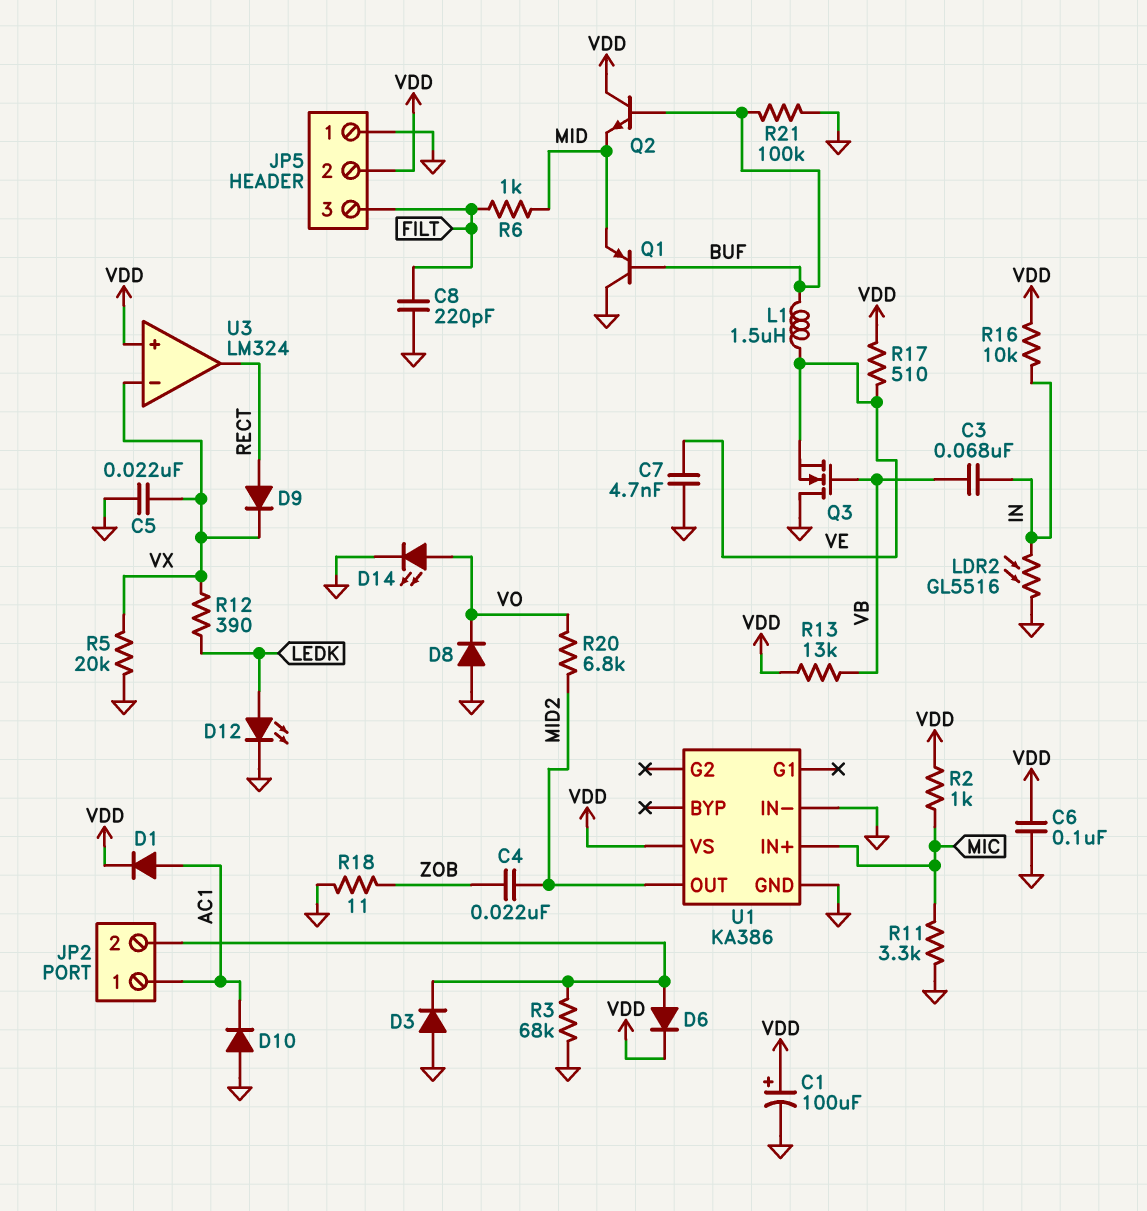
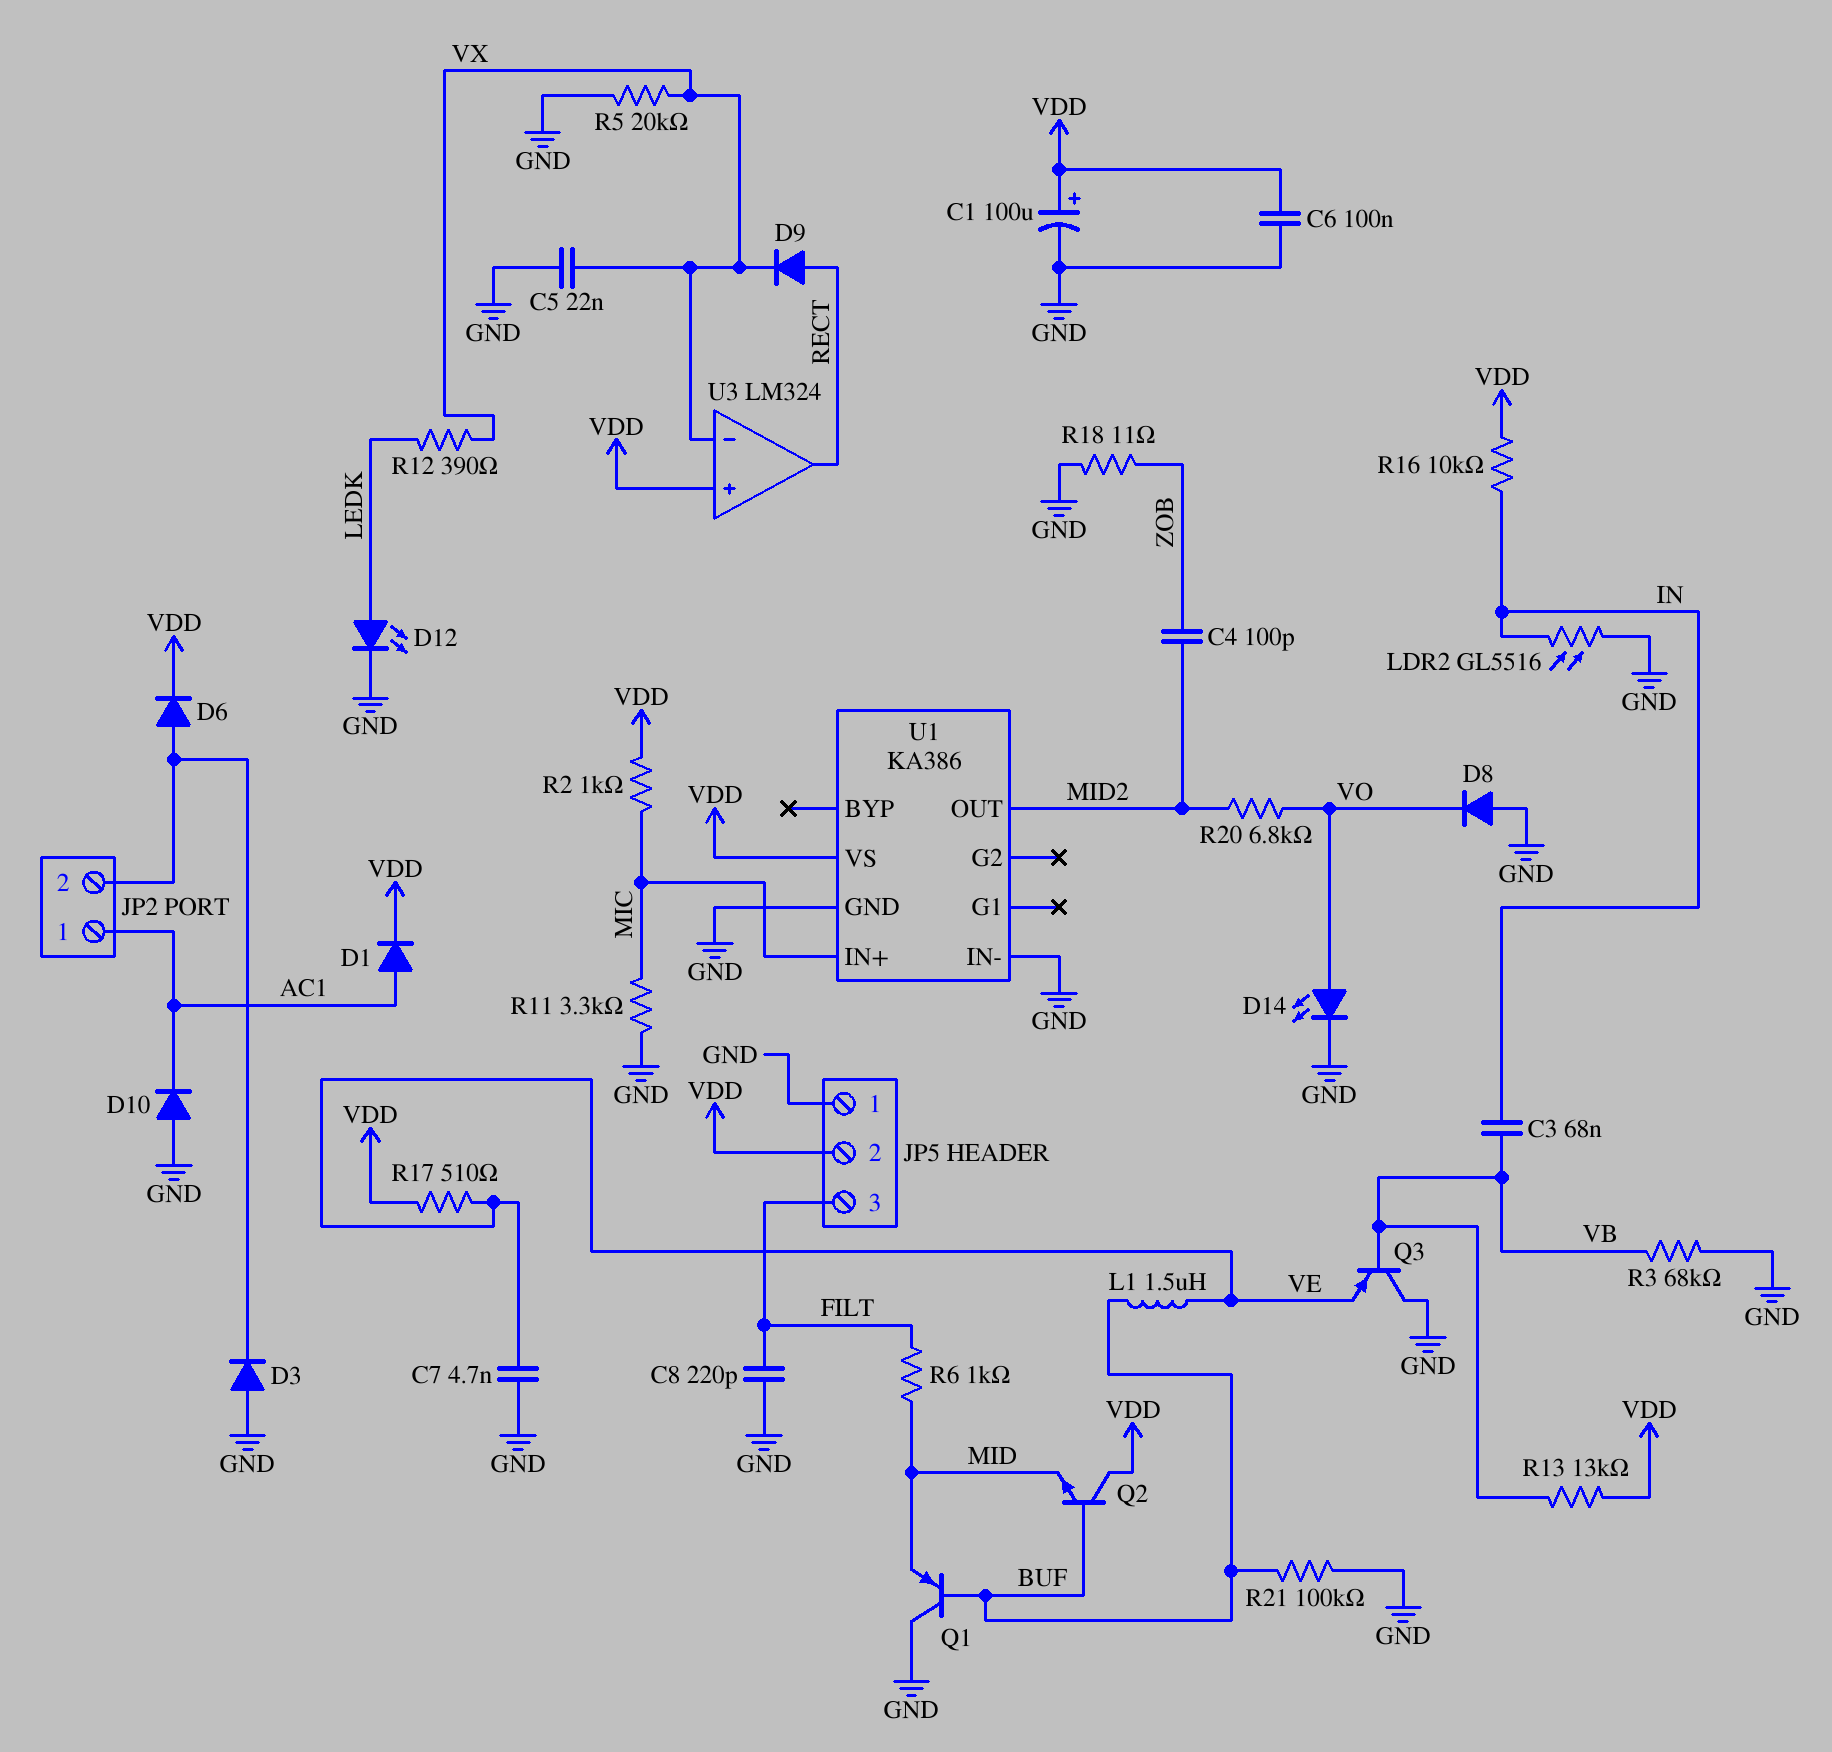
C4: 22nF (MID2, ZOB) -> 100pF (MID2, ZOB)
Q3: NMOS (G VB, D GND, S VE) -> PNP (B VB, C GND, E VE)
R3: 68k (GND, JP2/2) -> 68k (GND, VB)

